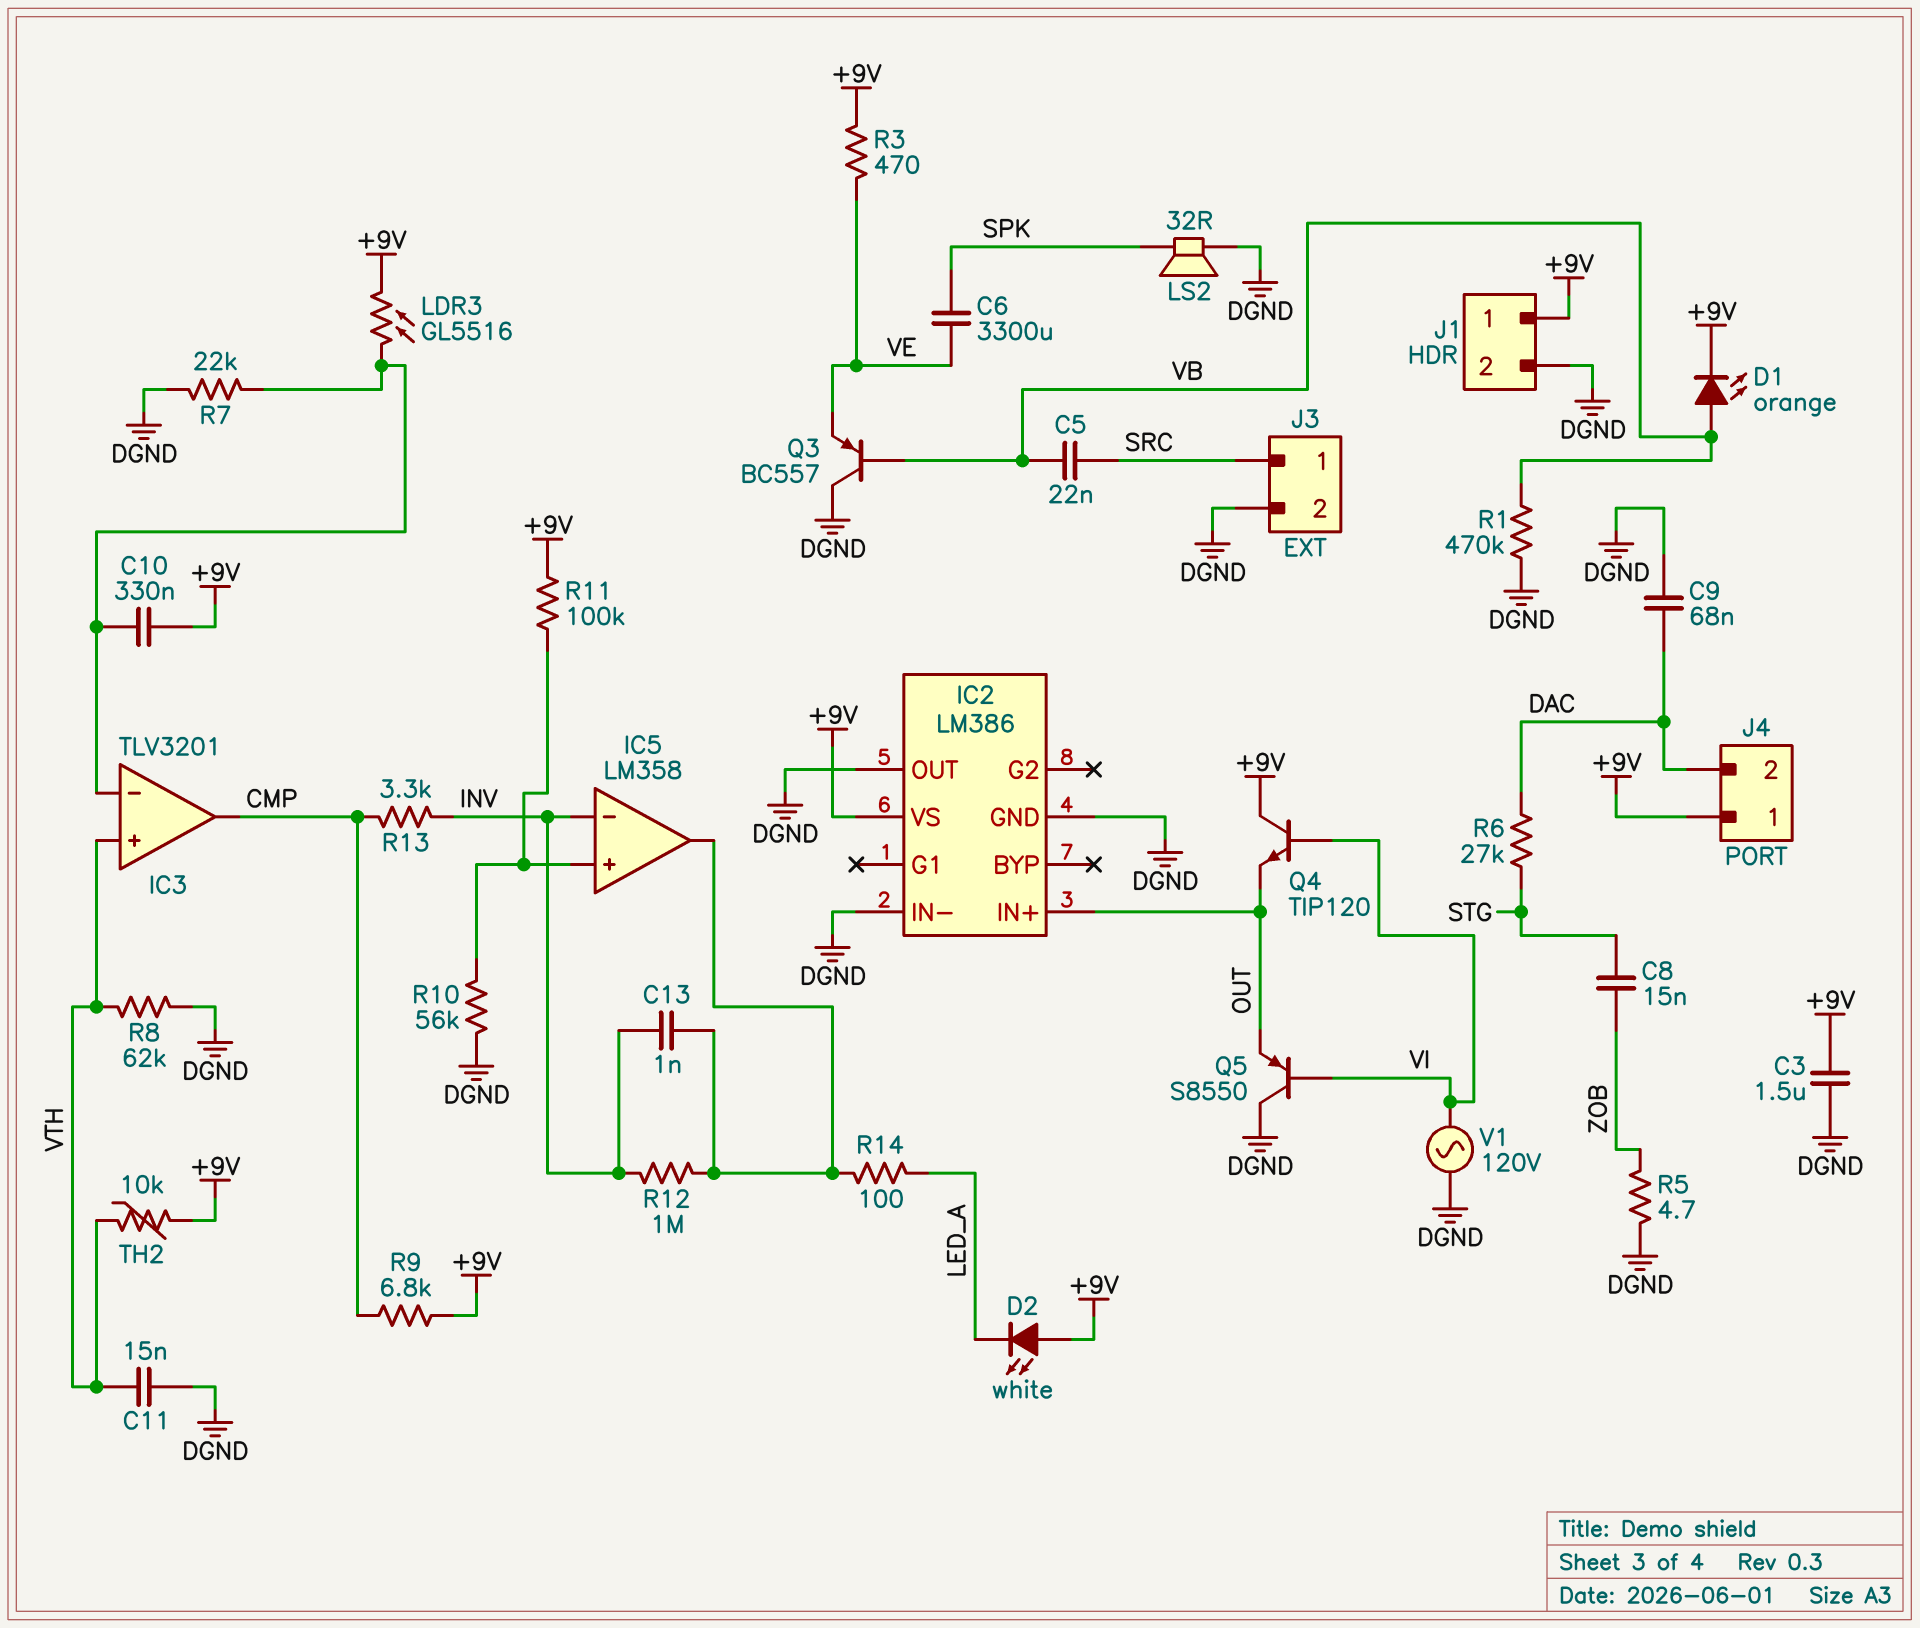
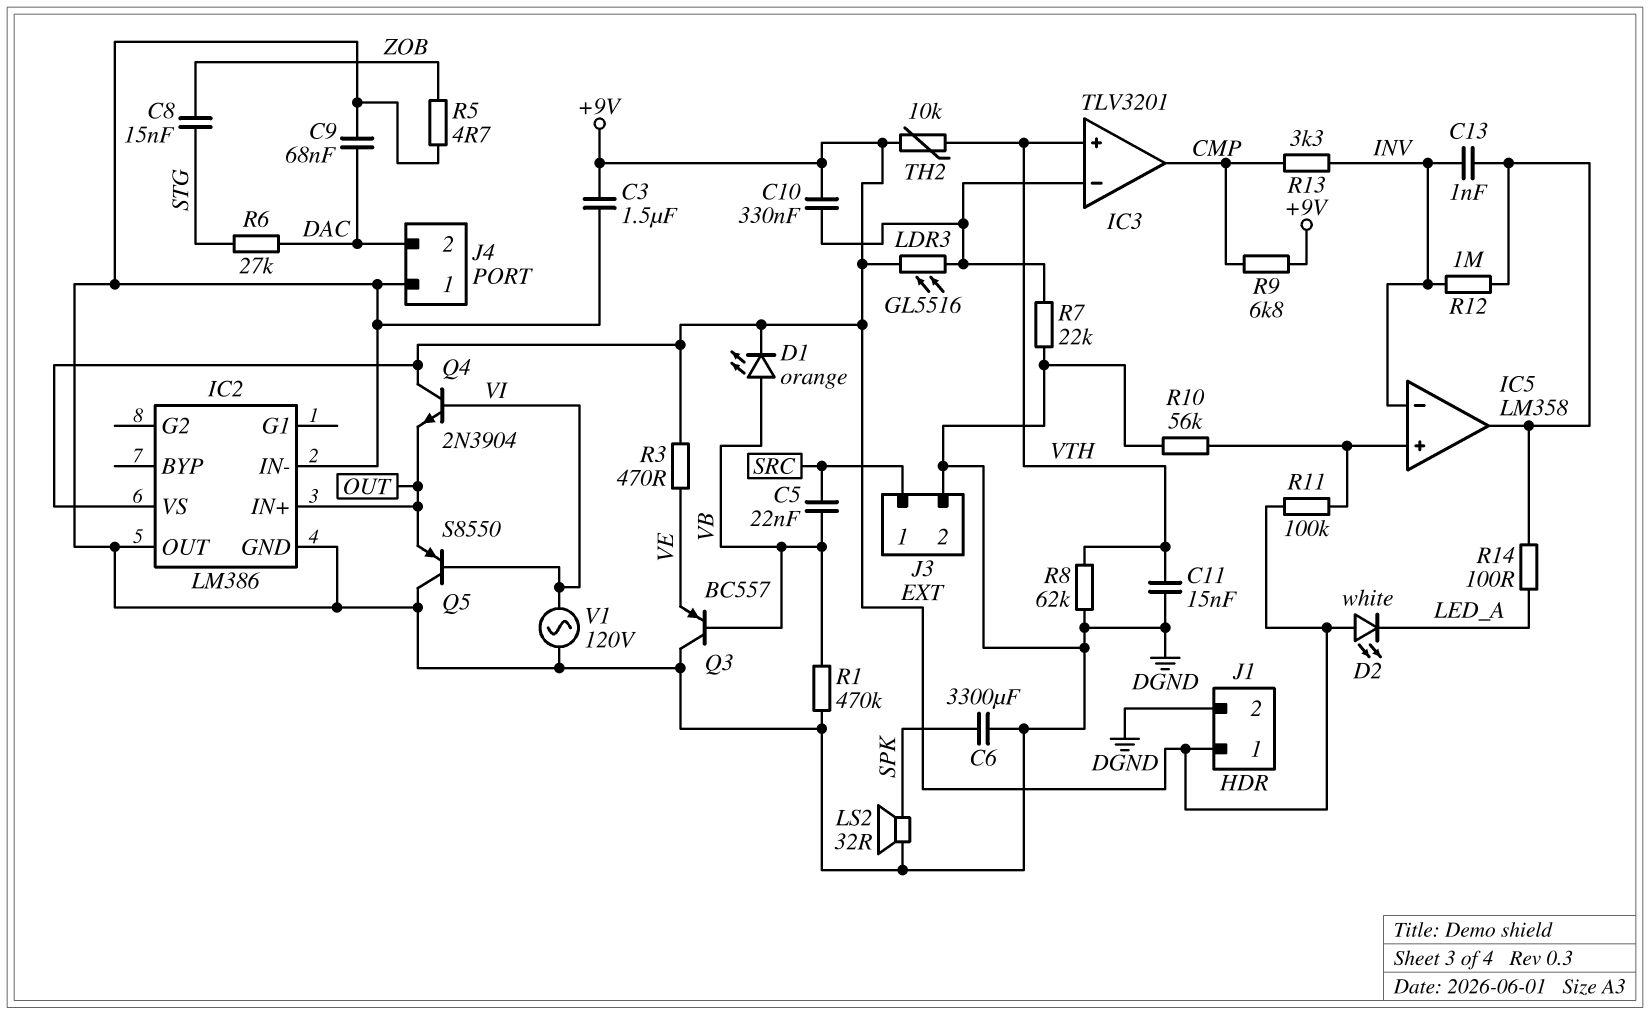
C6: 3300uF (SPK, VE) -> 3300uF (DGND, SPK)
J4 pin 1: +9V -> DGND
Q4: NPN TIP120 (B VI, C +9V, E OUT) -> NPN 2N3904 (B VI, C +9V, E OUT)

